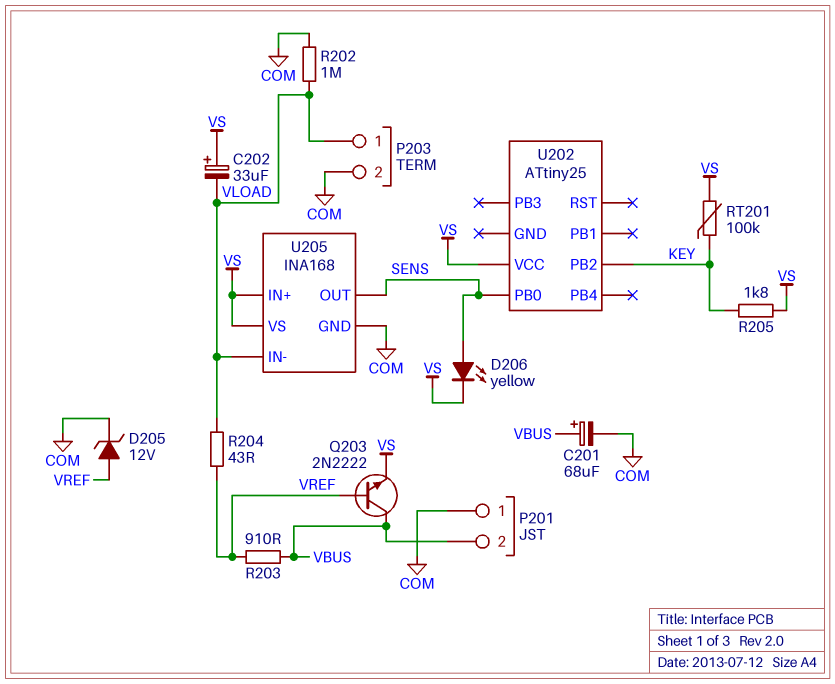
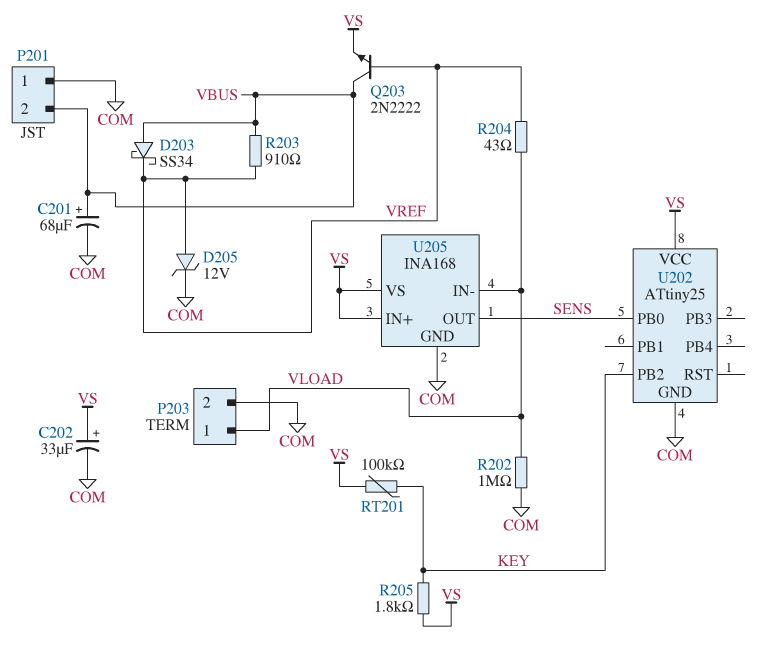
C202: 33uF (plus VS, minus VLOAD) -> 33uF (plus VS, minus COM)
D203: none -> schottky SS34 (A VBUS, K VREF)
D206: LED yellow (A SENS, K VS) -> none
U202 pin GND: none -> COM

